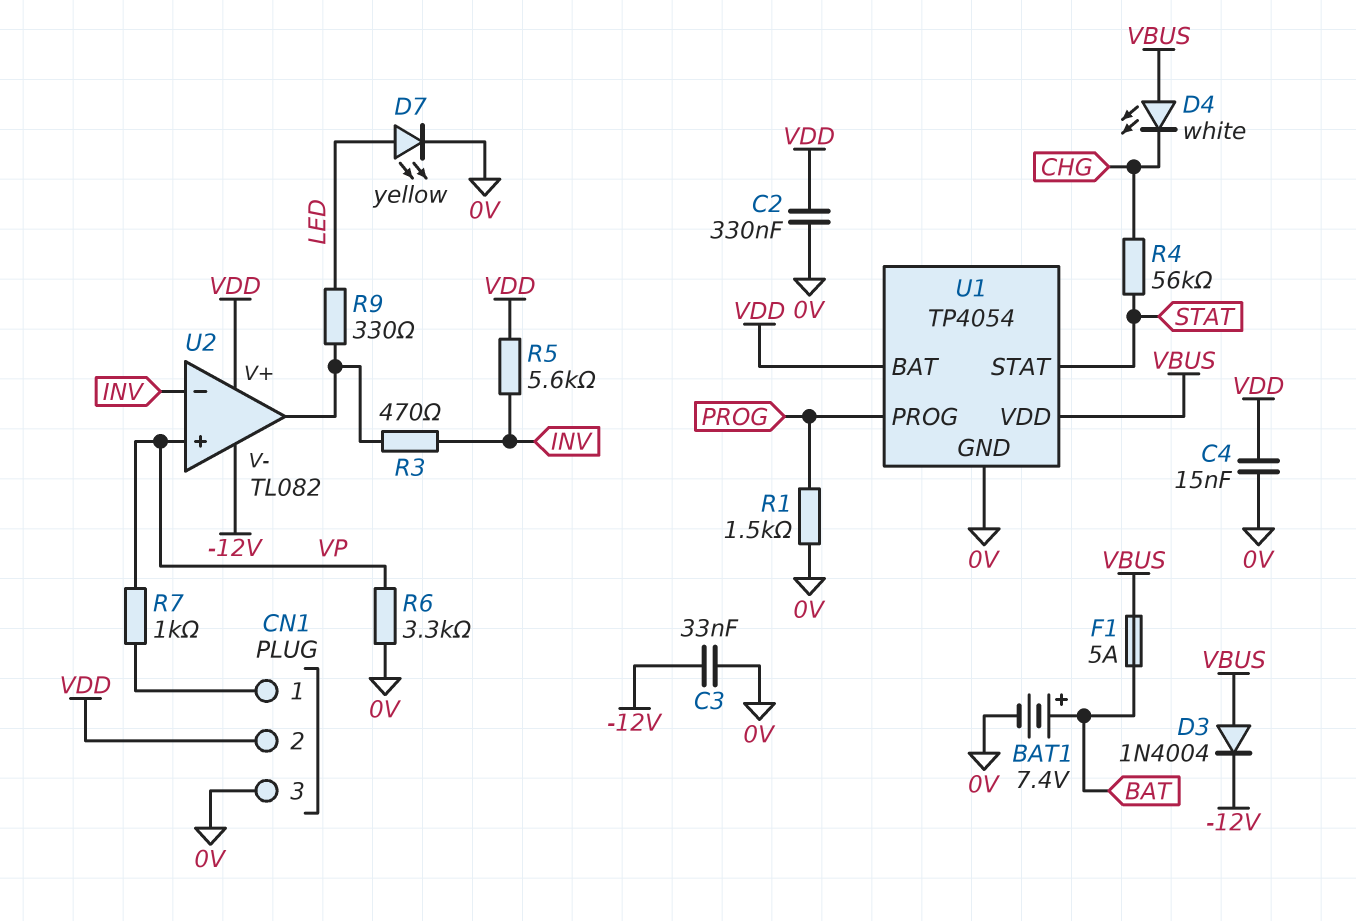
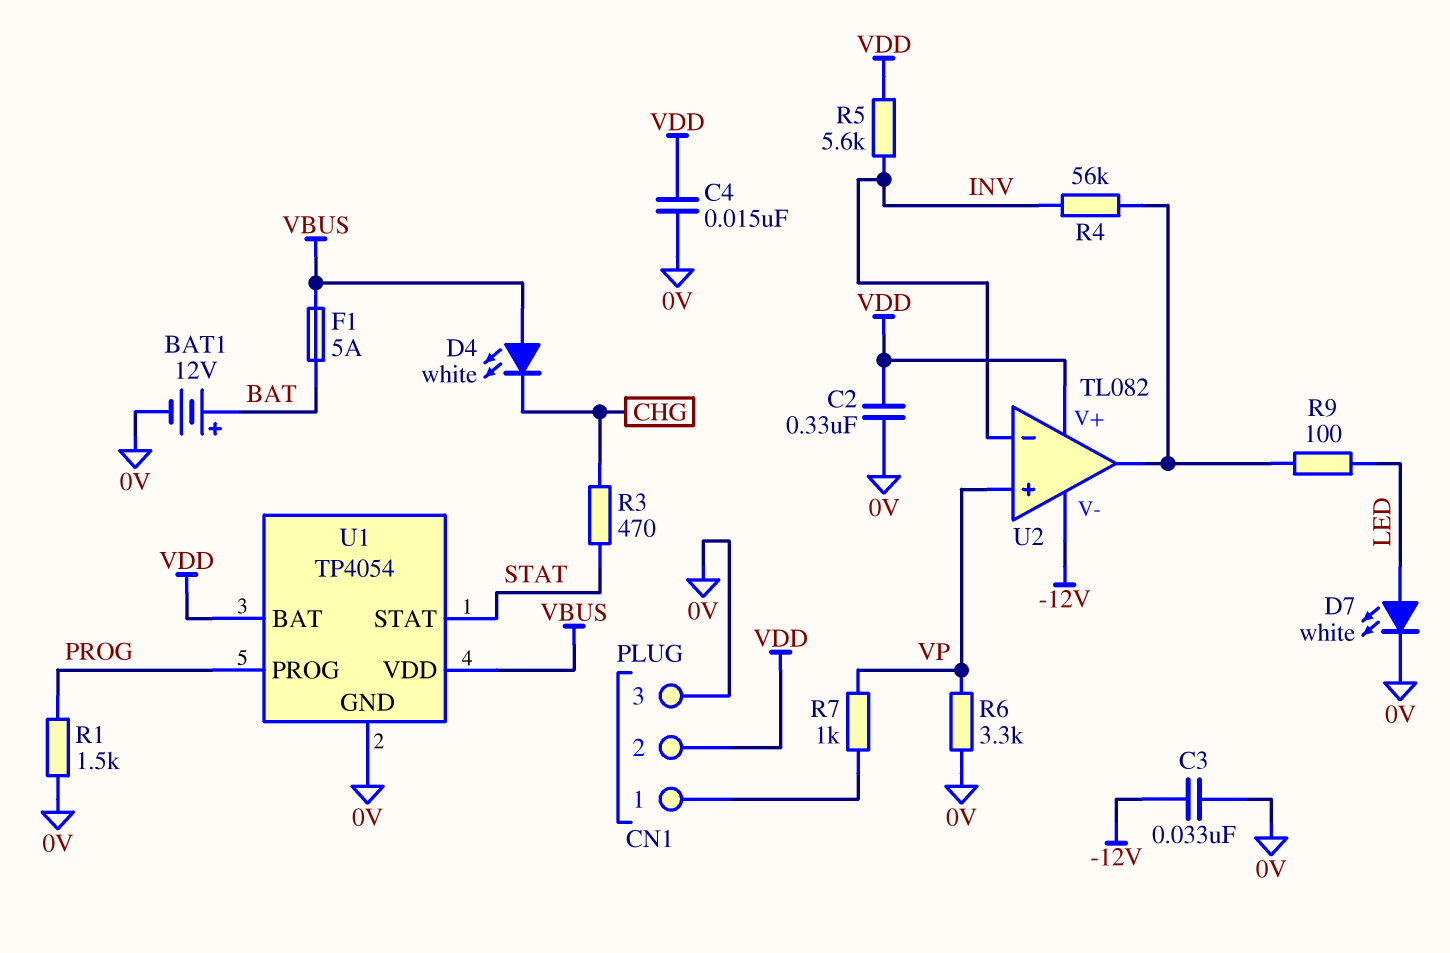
BAT1: 7.4V (plus BAT, minus 0V) -> 12V (plus BAT, minus 0V)
D3: diode 1N4004 (A VBUS, K -12V) -> none
D7: LED yellow (A LED, K 0V) -> LED white (A LED, K 0V)
R3: 470 (INV, U2/out) -> 470 (CHG, STAT)
R4: 56k (CHG, STAT) -> 56k (INV, U2/out)
R9: 330 (LED, U2/out) -> 100 (LED, U2/out)

